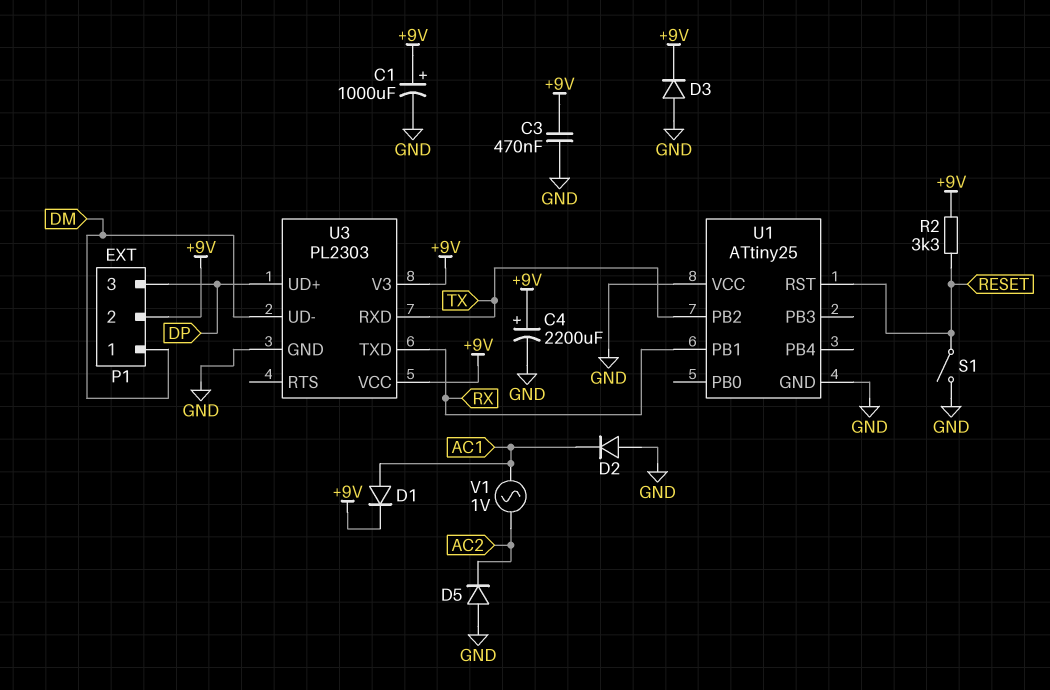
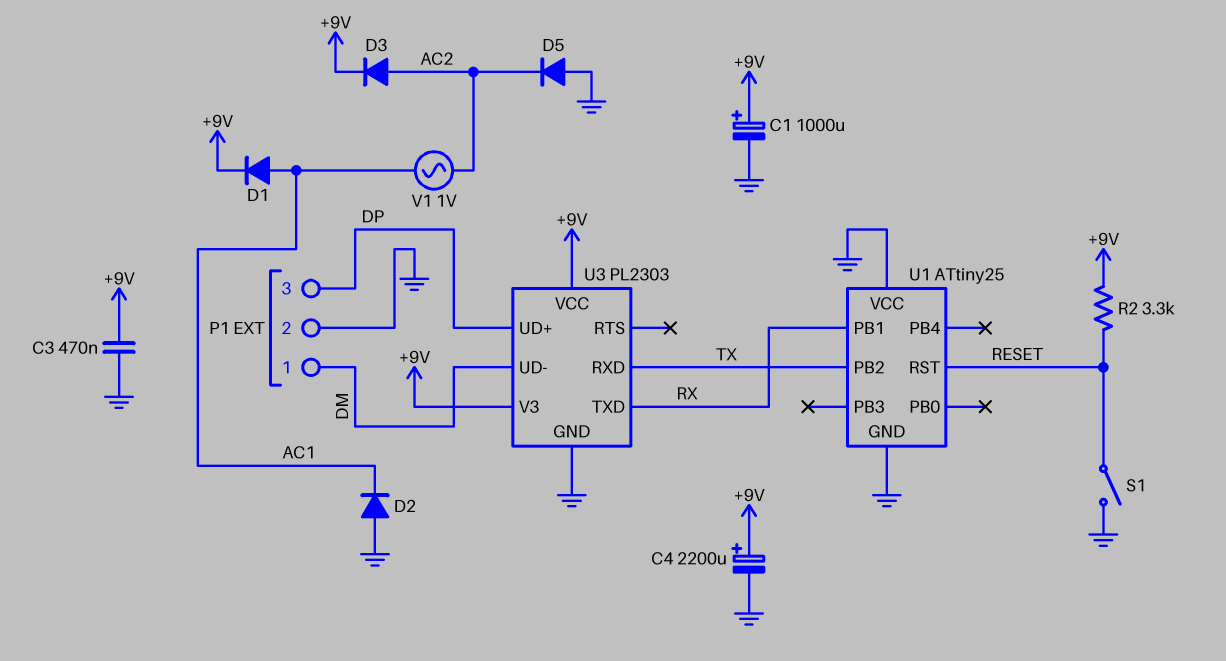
D3: diode (A GND, K +9V) -> diode (A AC2, K +9V)
P1 pin 2: +9V -> GND

